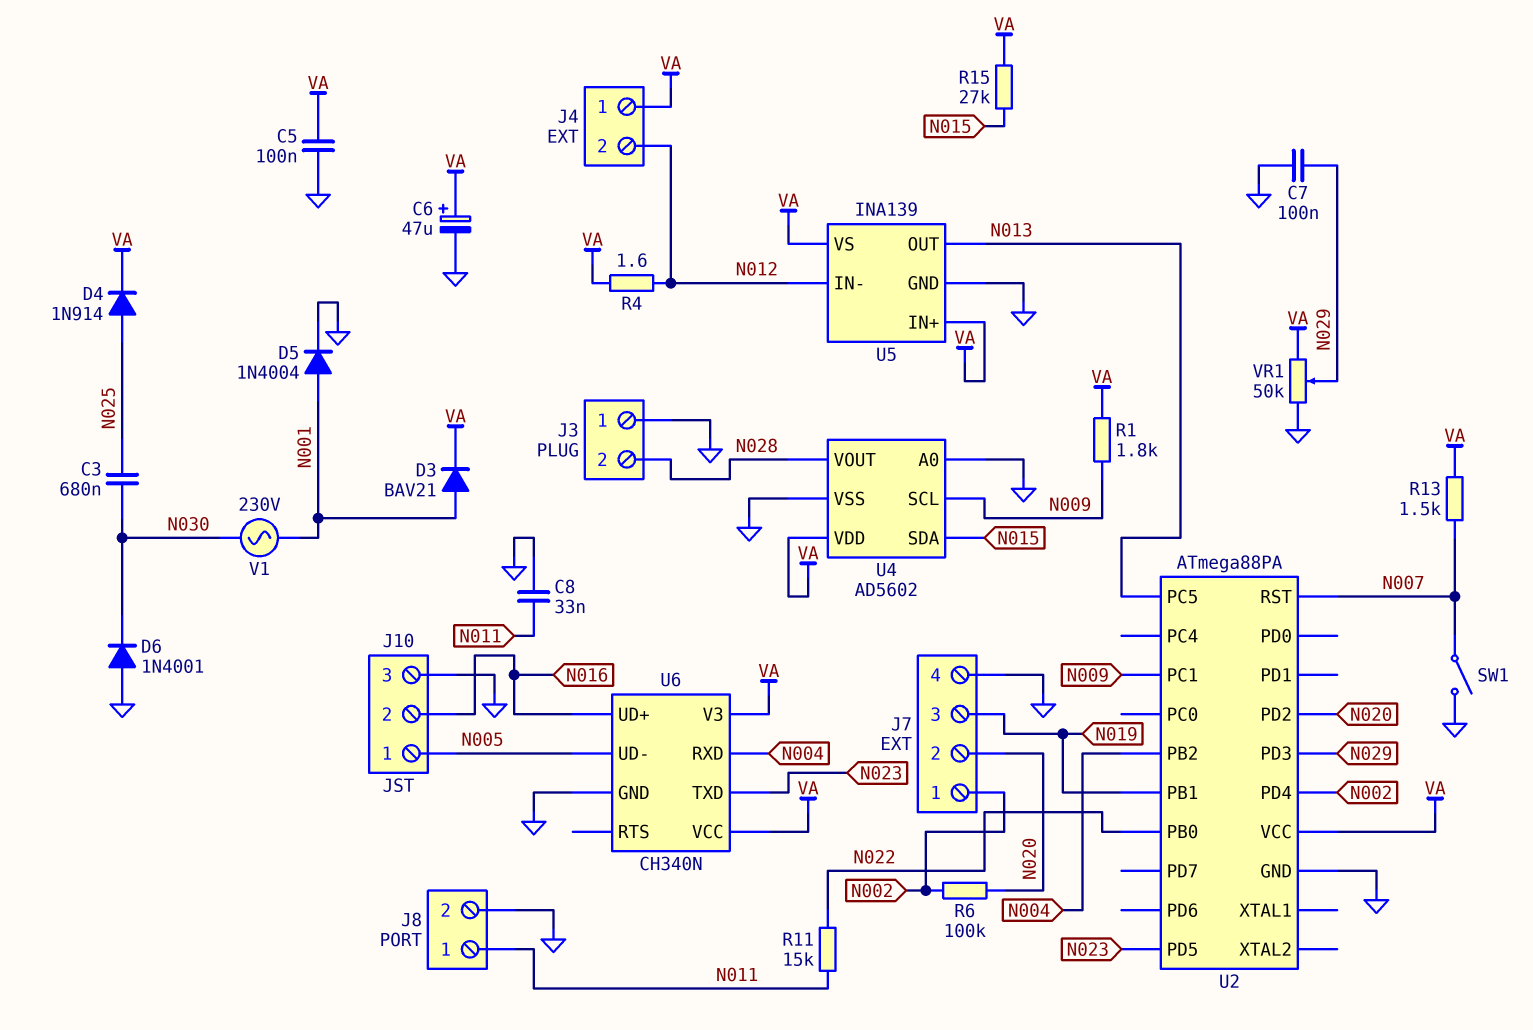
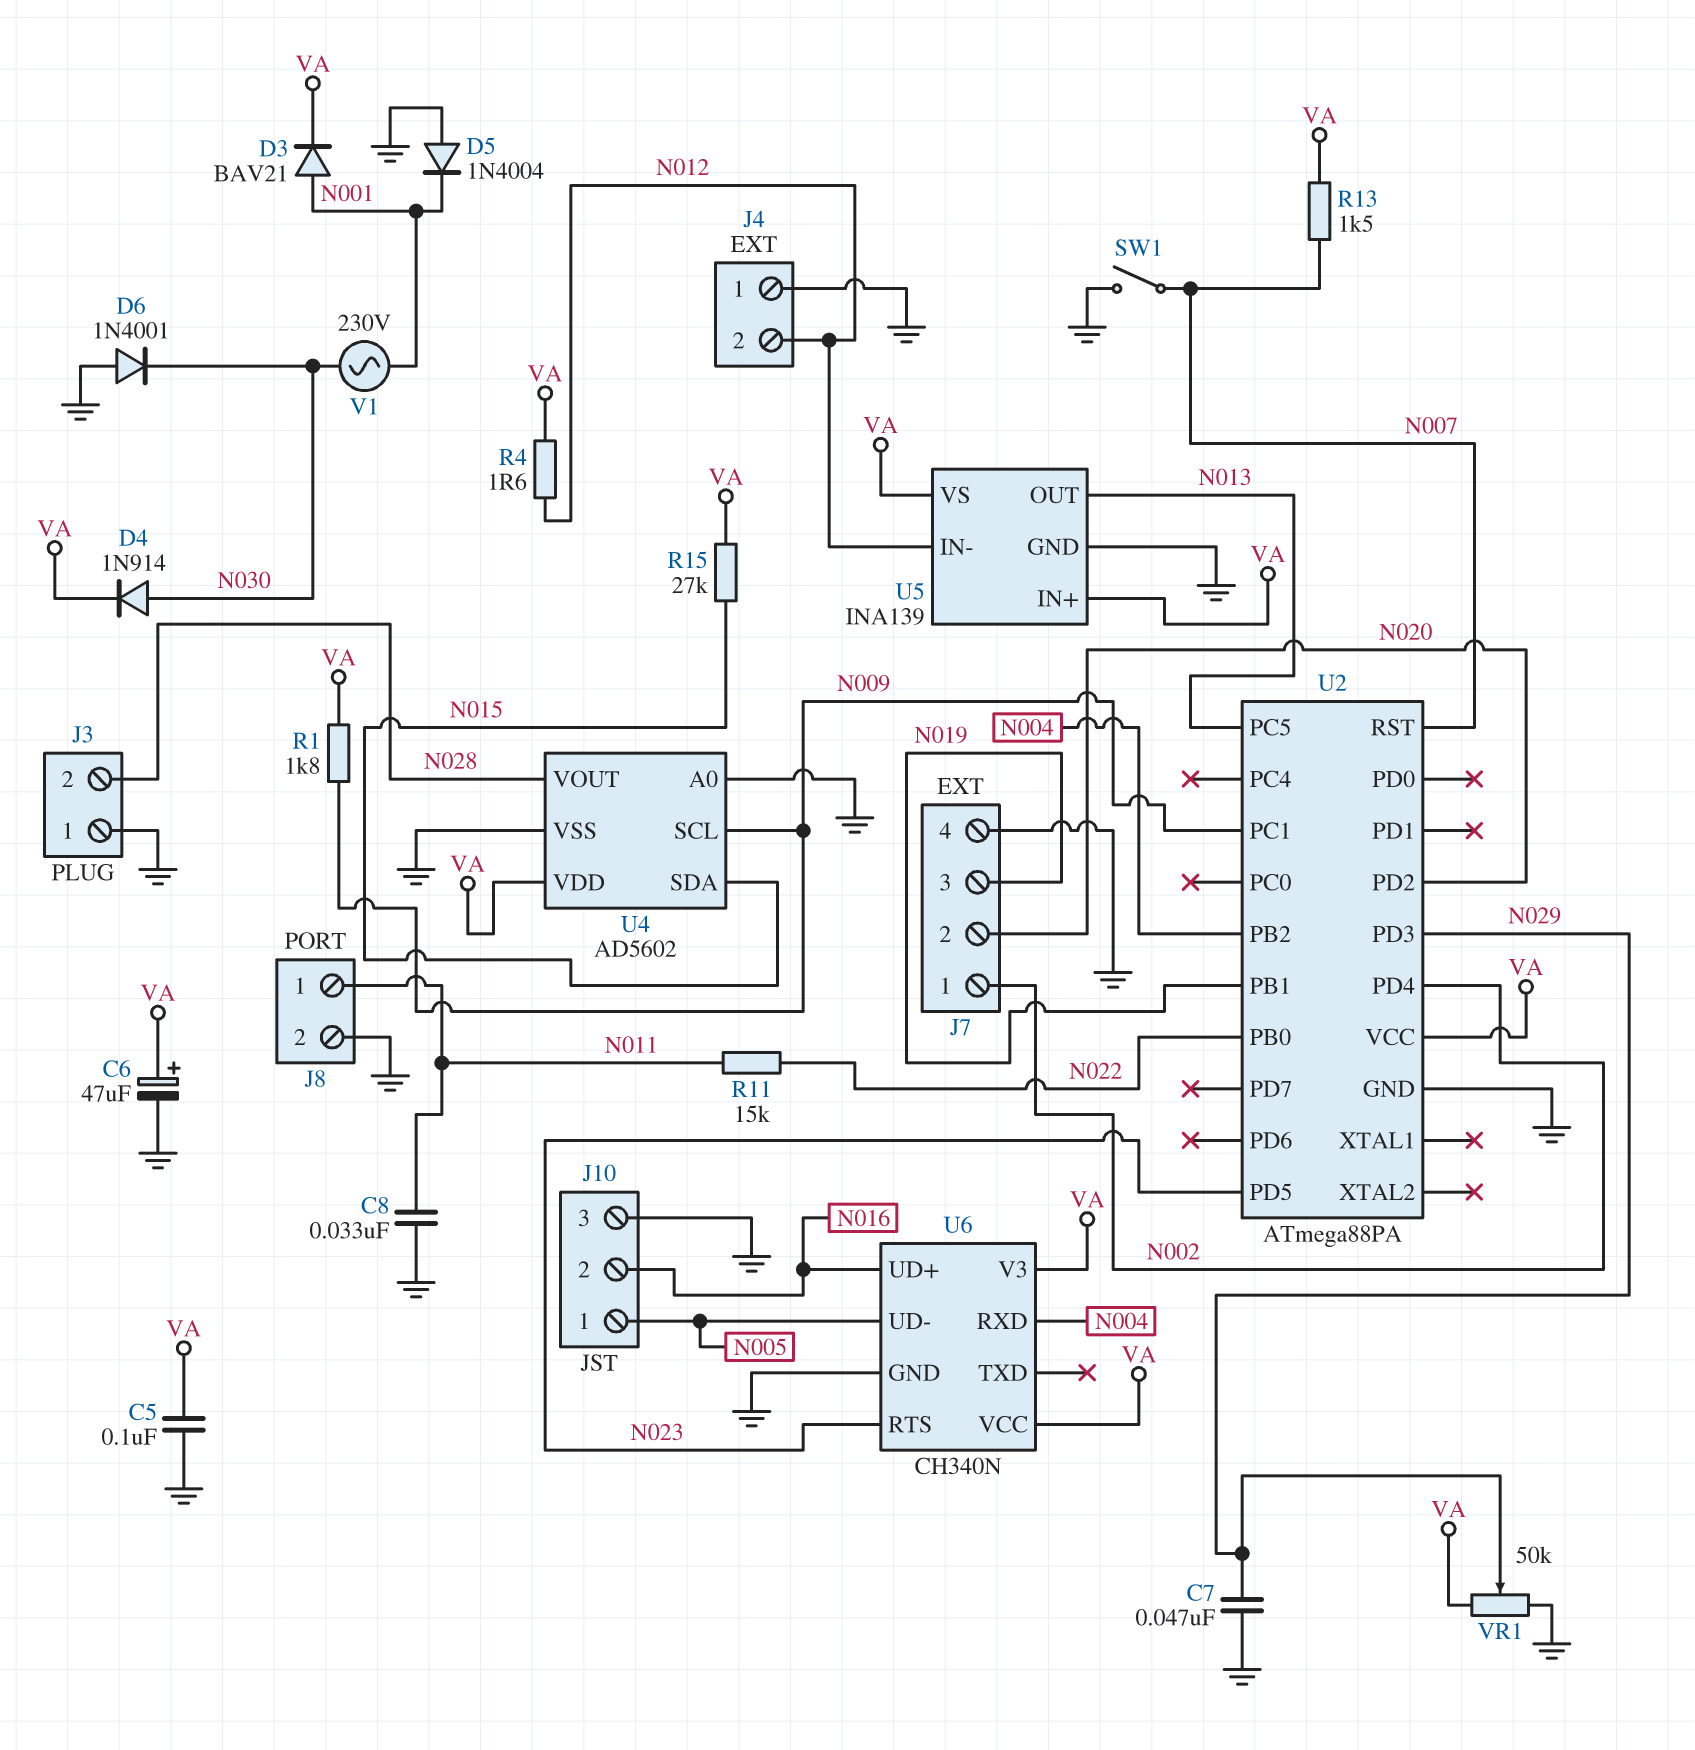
C3: 680nF (N025, N030) -> none
C7: 100nF (GND, N029) -> 47nF (GND, N029)
D4: diode 1N914 (A N025, K VA) -> diode 1N914 (A N030, K VA)
D5: diode 1N4004 (A N001, K GND) -> diode 1N4004 (A GND, K N001)
J4 pin 1: VA -> GND
R6: 100k (N002, N020) -> none
U6 pin RTS: none -> N023
U6 pin TXD: N023 -> none

